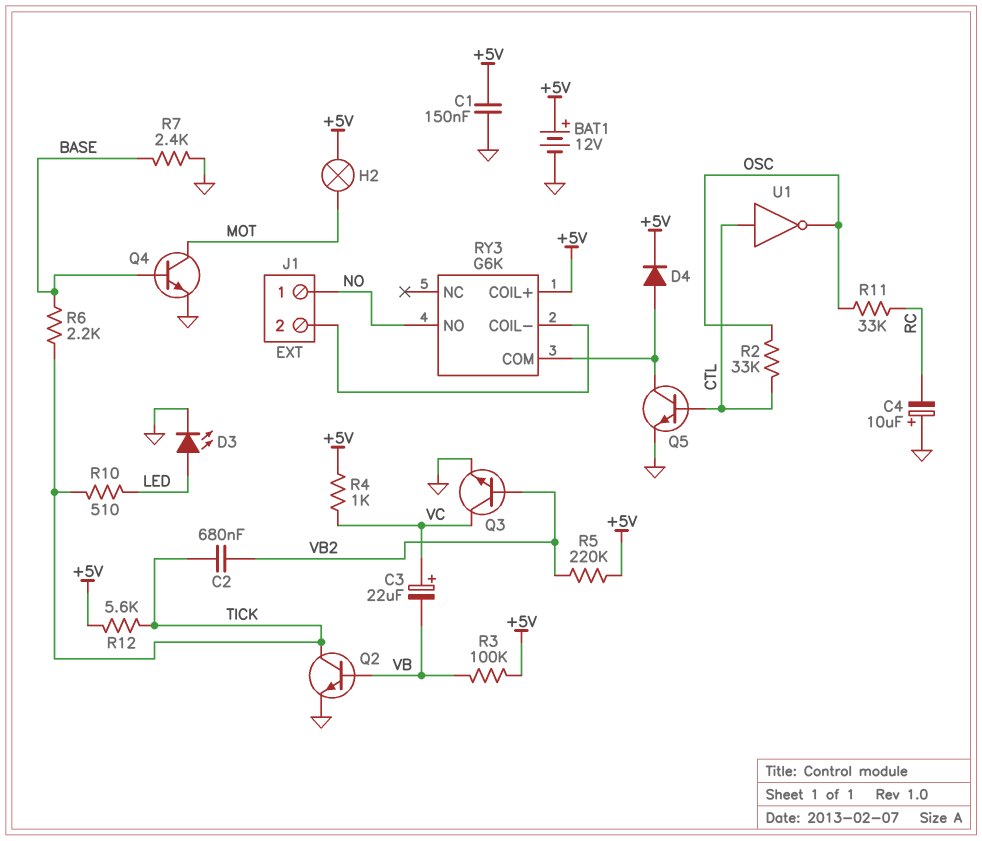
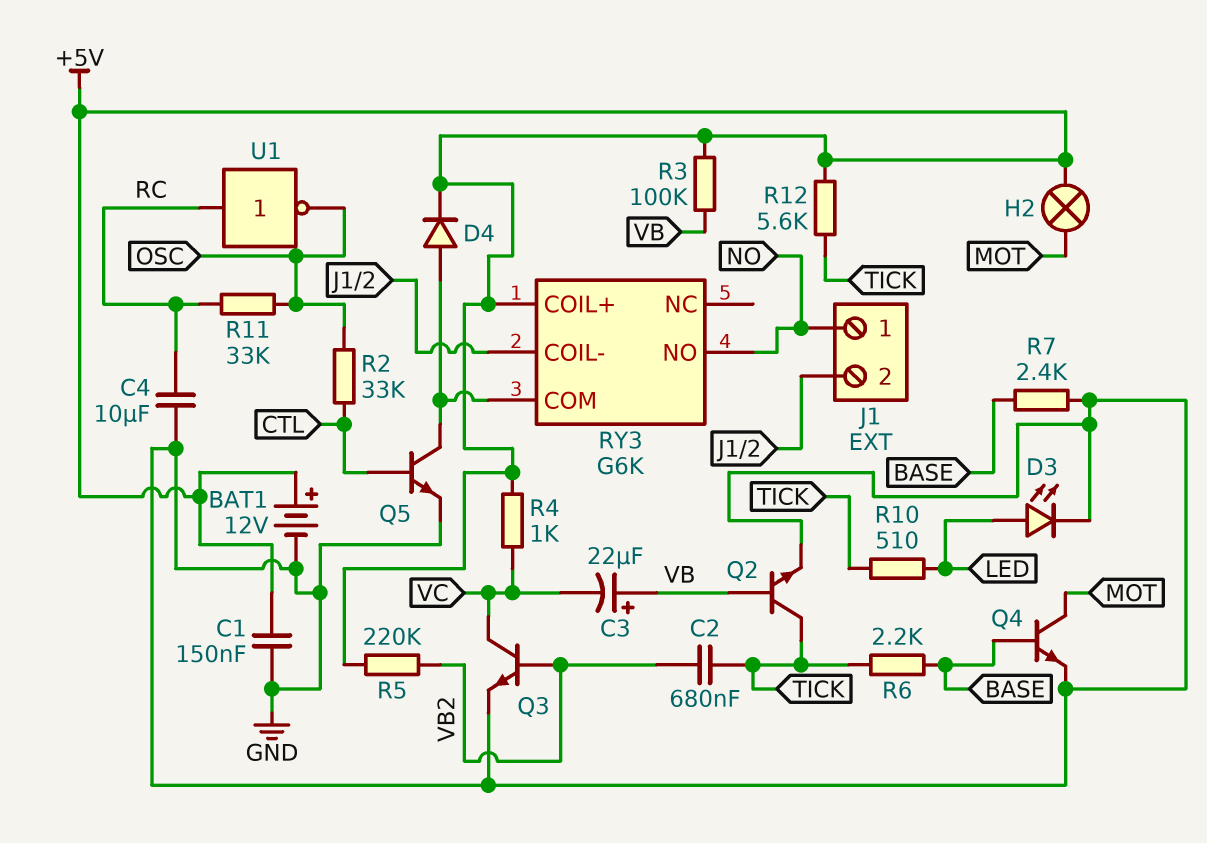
C3: 22uF (plus VC, minus VB) -> 22uF (plus VB, minus VC)
C4: 10uF (plus GND, minus RC) -> 10uF (GND, RC)
U1: NOT (in CTL, out OSC) -> NOT (in RC, out OSC)

